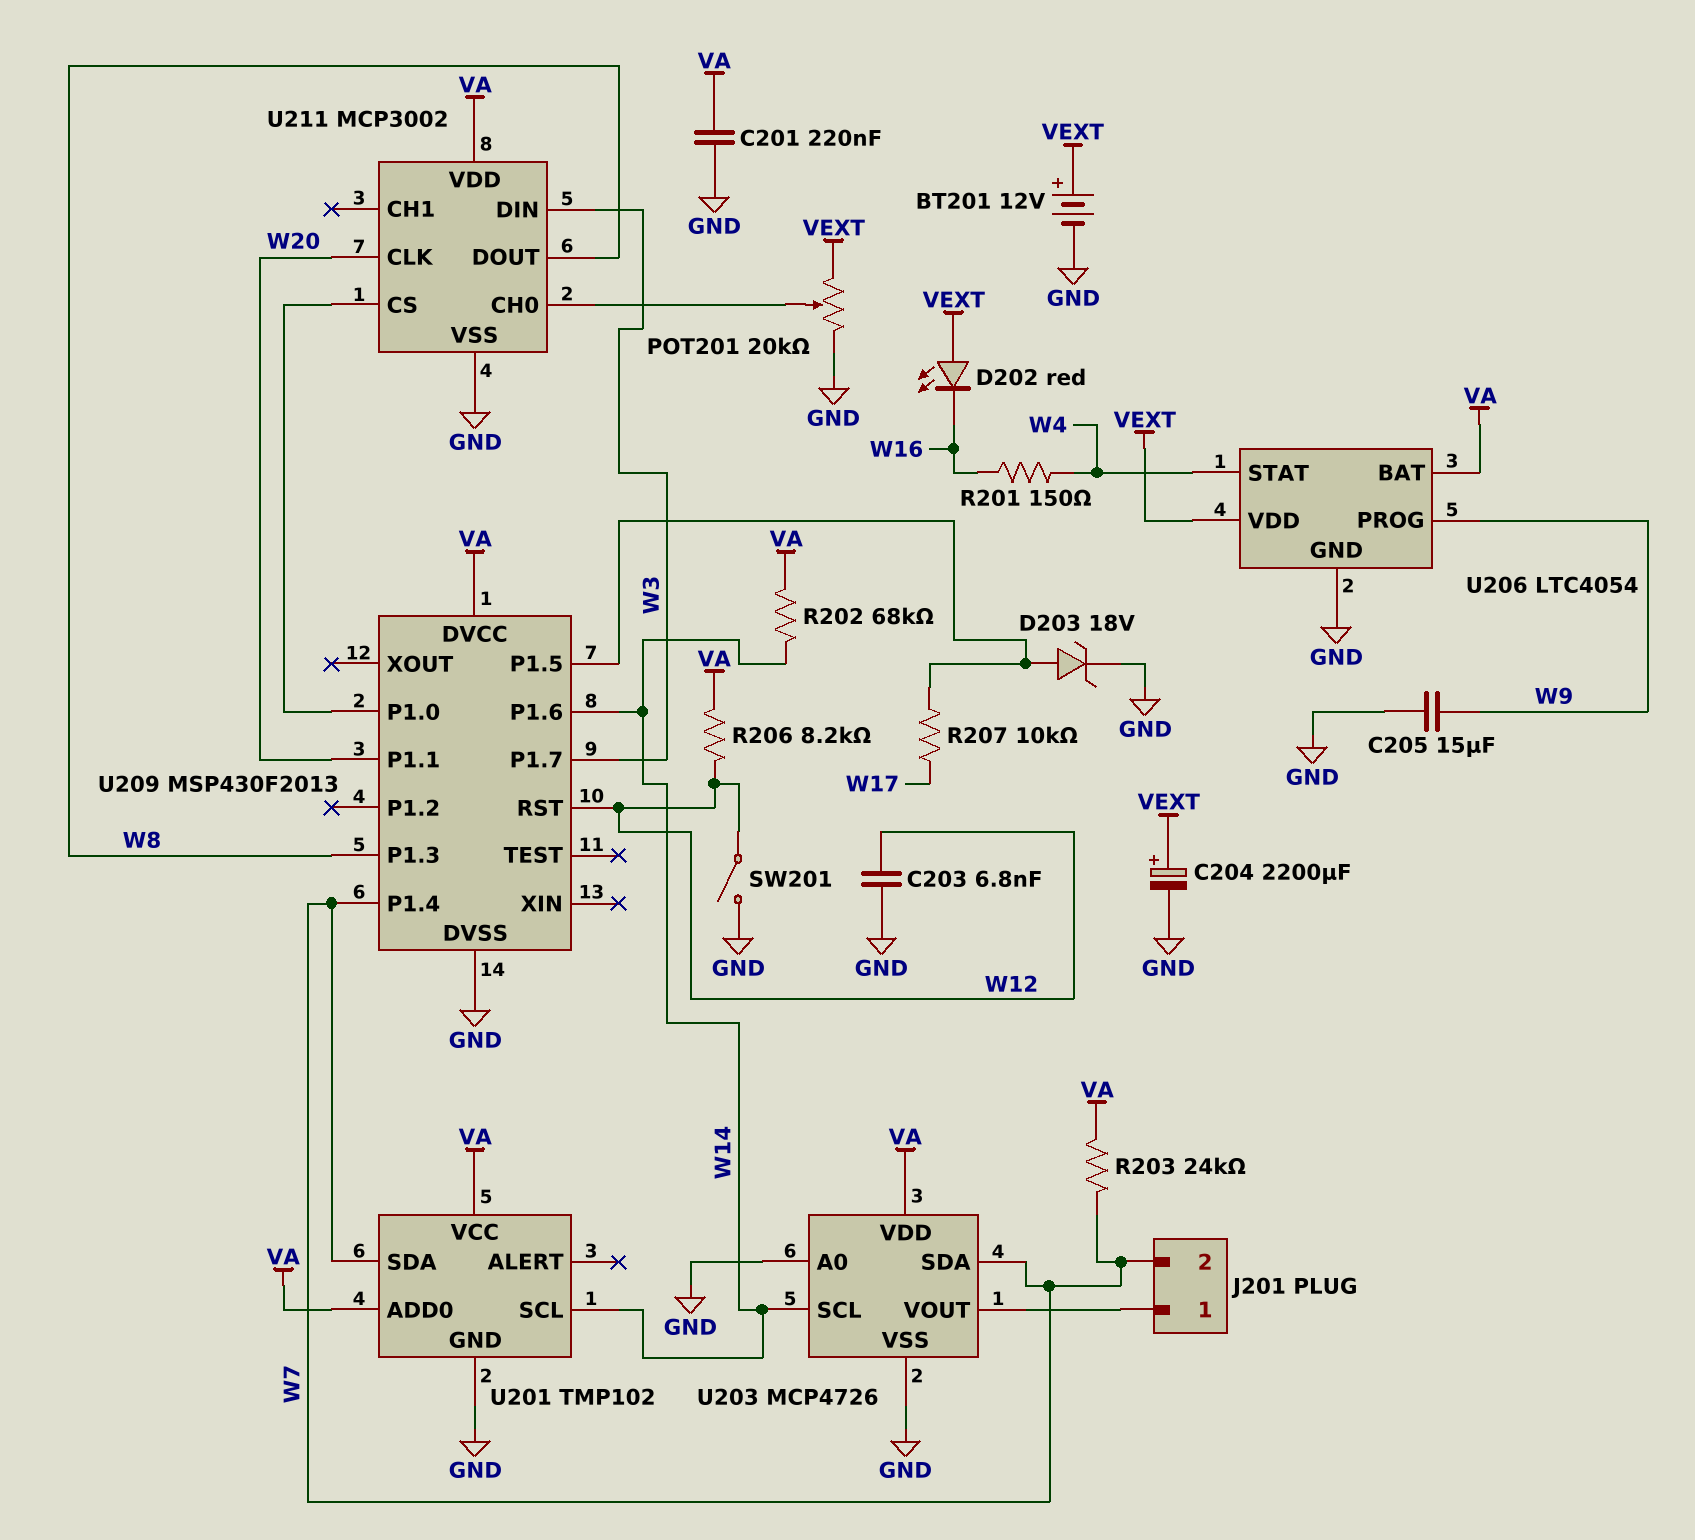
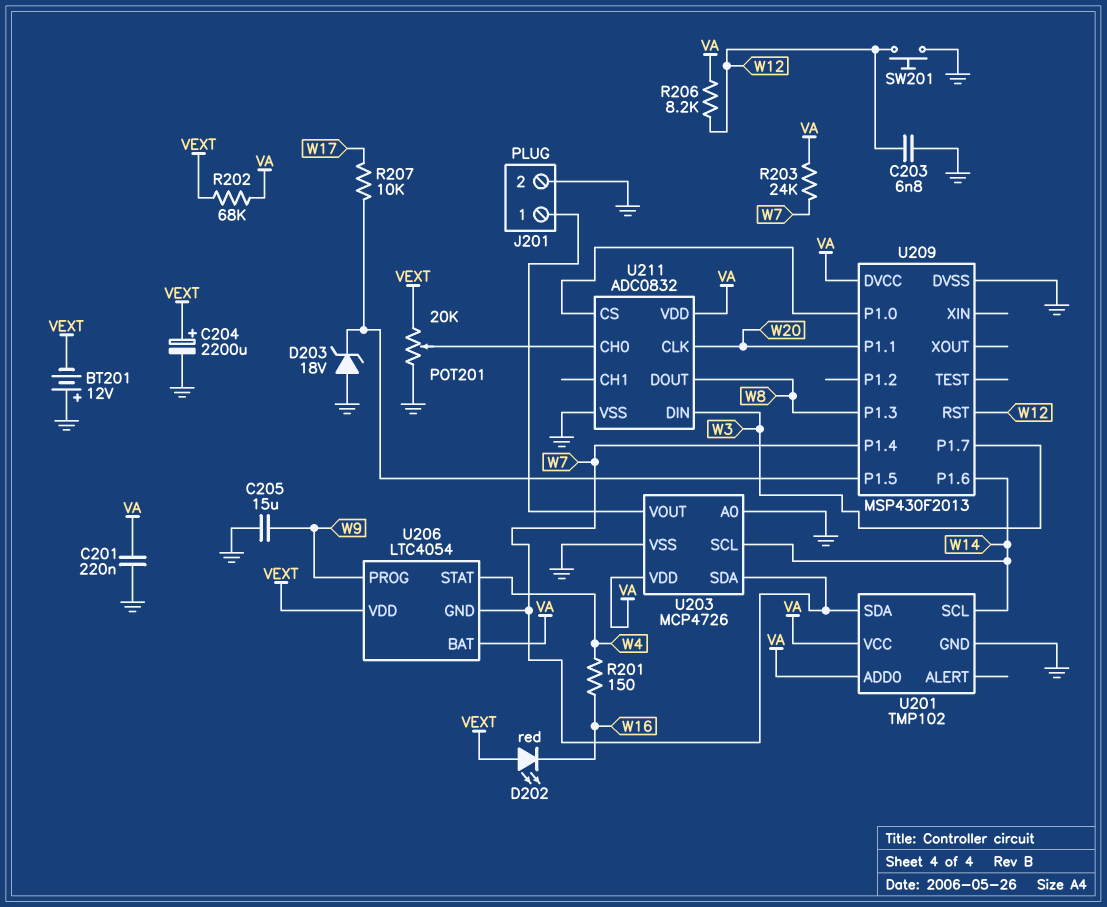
BT201: 12V (plus VEXT, minus GND) -> 12V (plus GND, minus VEXT)
D203: zener 18V (A U209/P1.5, K GND) -> zener 18V (A GND, K U209/P1.5)
J201 pin 2: W7 -> GND
R202: 68k (VA, W14) -> 68k (VA, VEXT)
SW201: switch (GND, W12) -> button (GND, W12)
U206 pin GND: GND -> W7
U211: MCP3002 -> ADC0832

